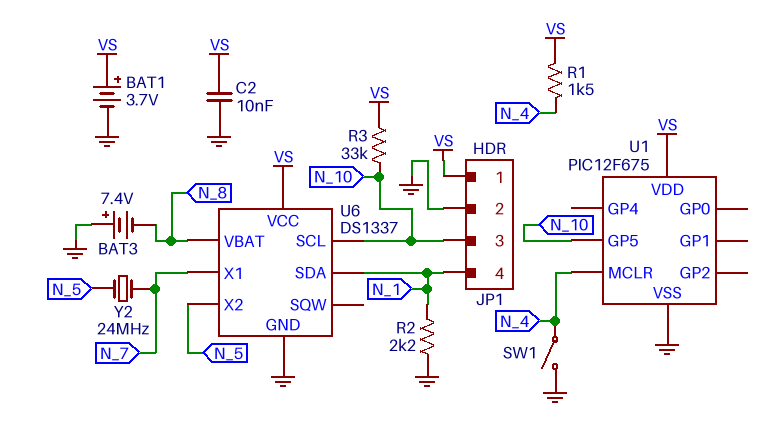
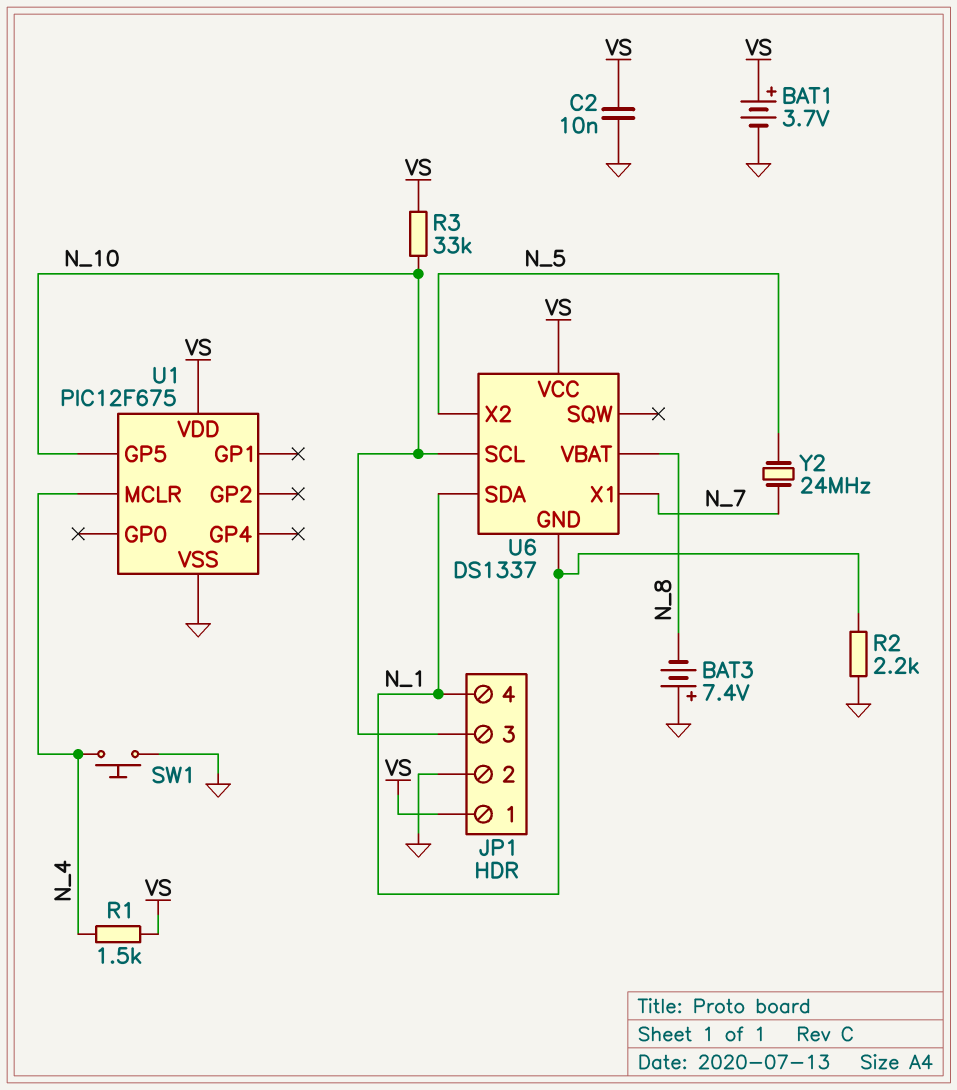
SW1: switch (GND, N_4) -> button (GND, N_4)
U6 pin GND: GND -> N_1

